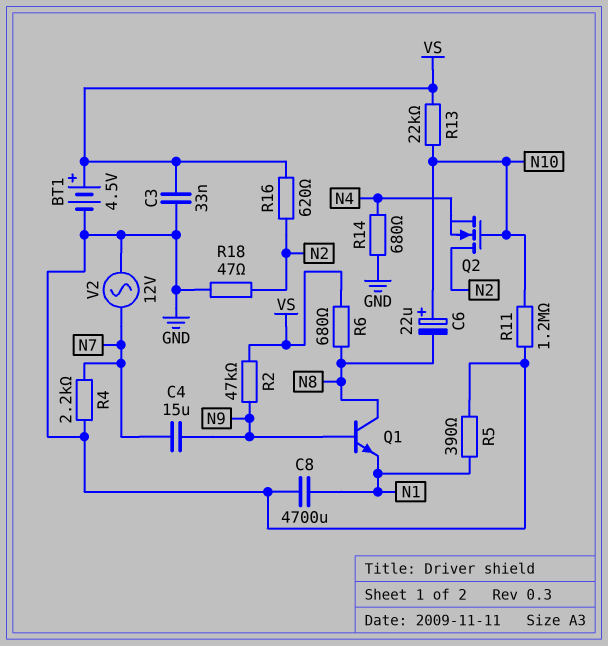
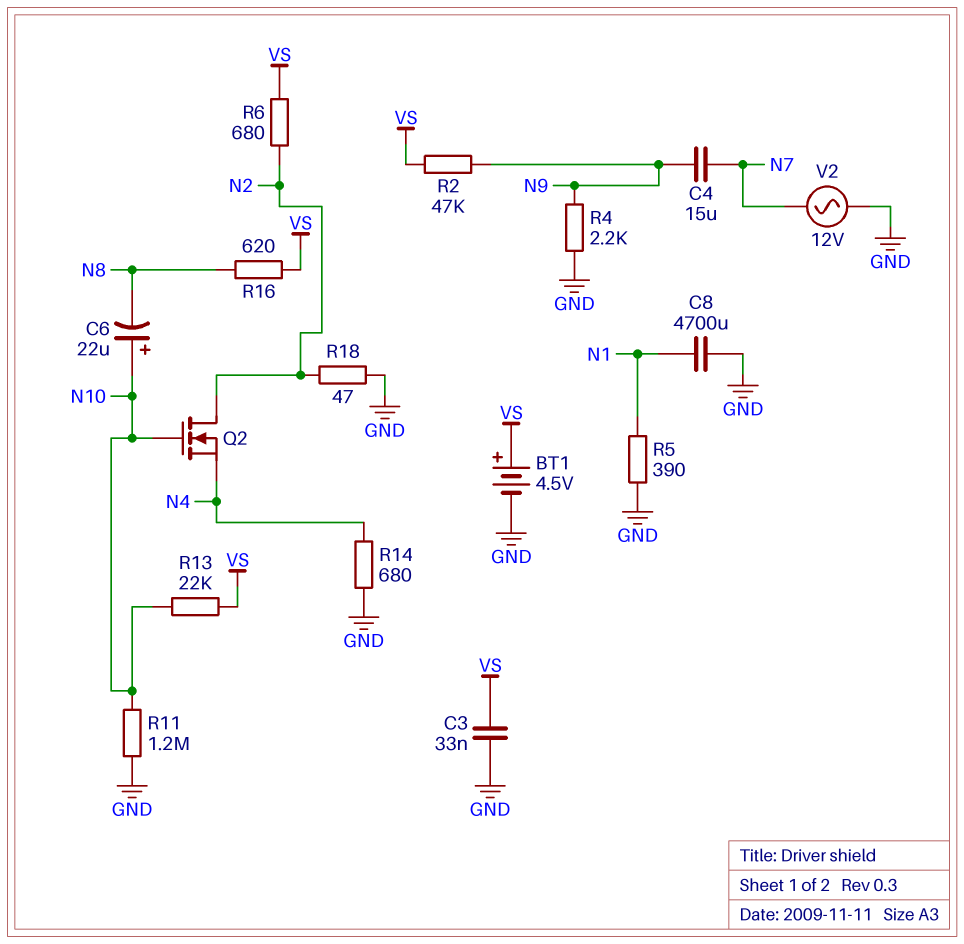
Q1: NPN (B N9, C N8, E N1) -> none
R4: 2.2k (GND, N7) -> 2.2k (GND, N9)
R6: 680 (N8, VS) -> 680 (N2, VS)
R16: 620 (N2, VS) -> 620 (N8, VS)

